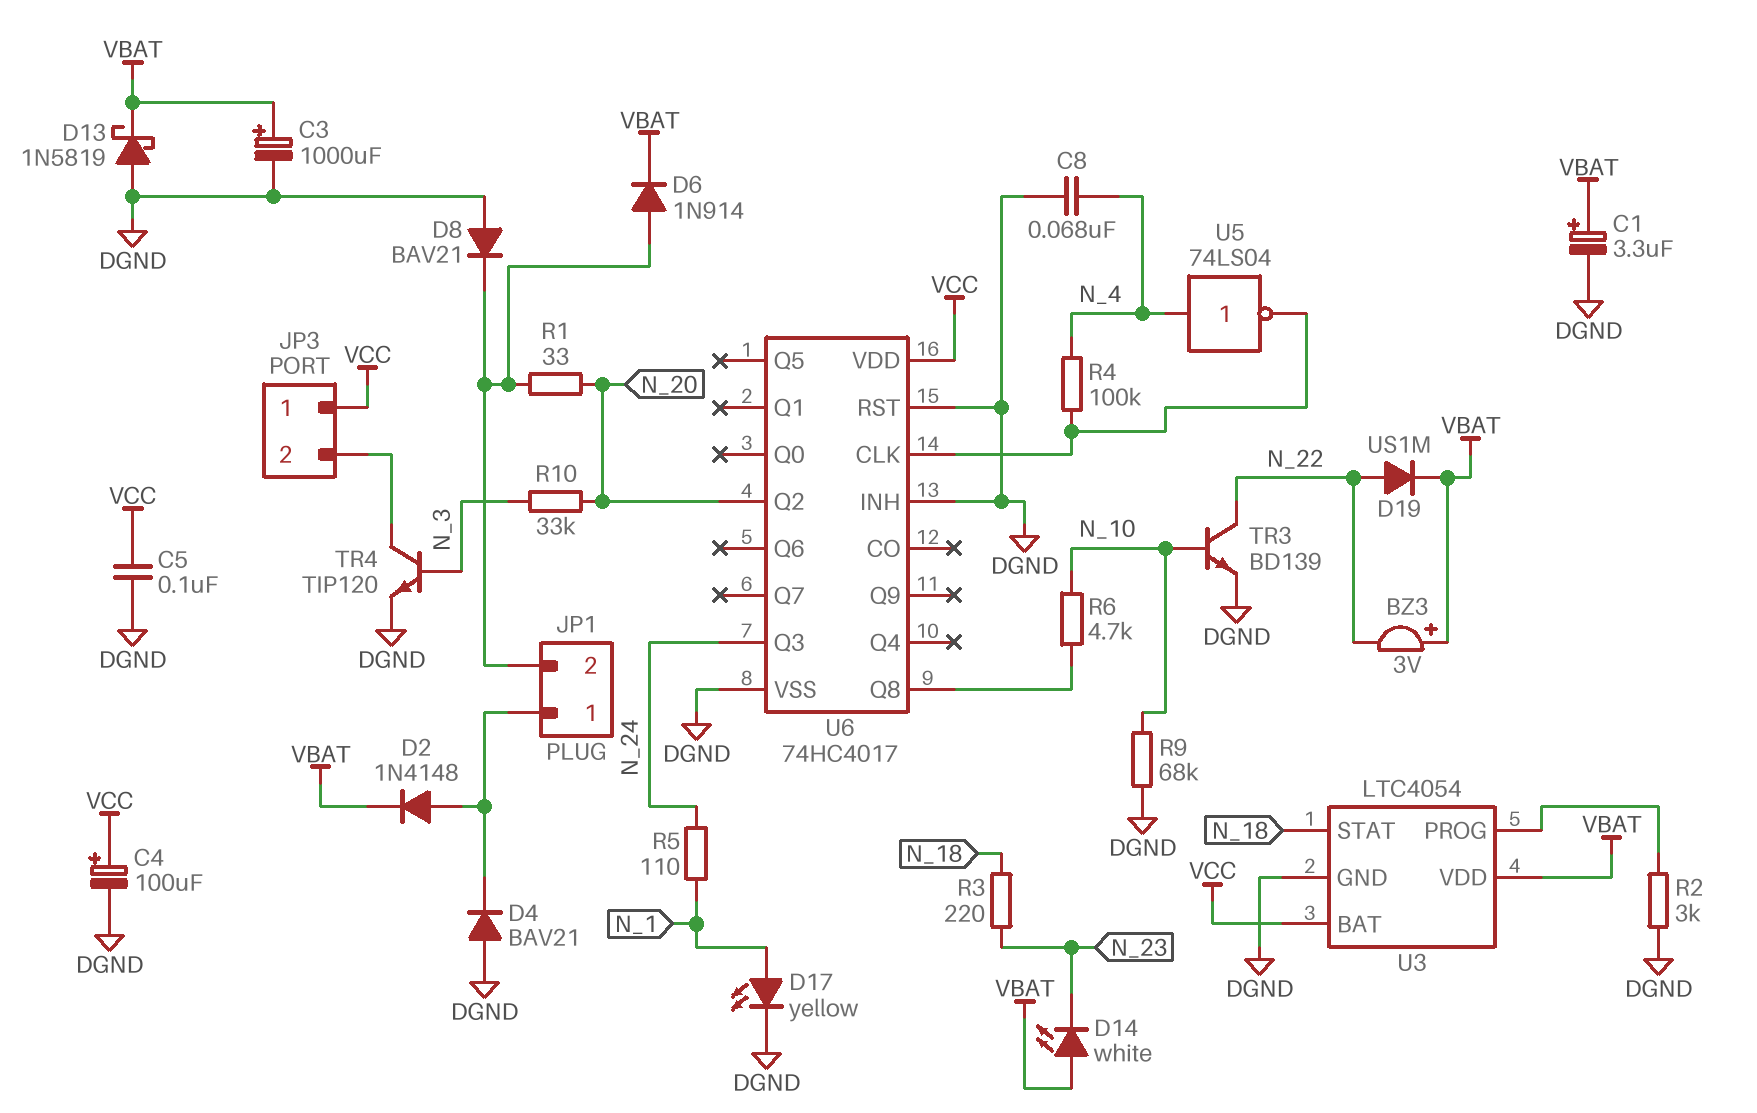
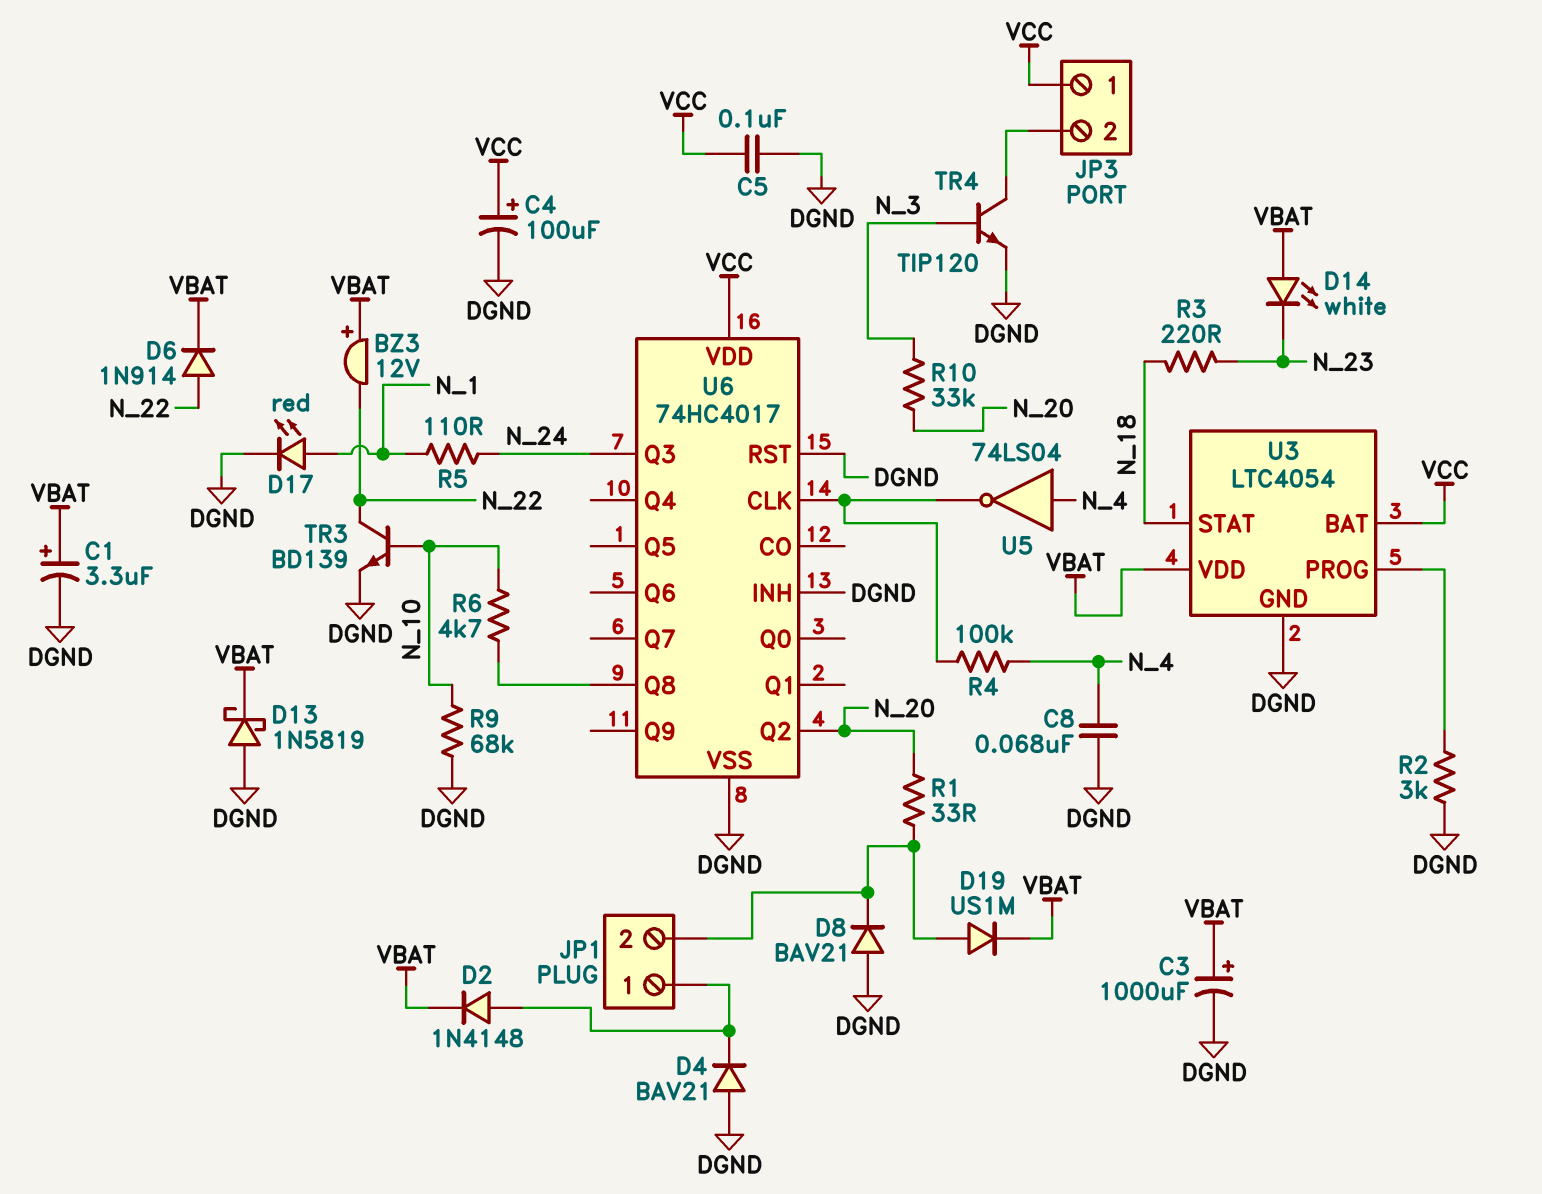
BZ3: buzzer 3V (plus VBAT, minus N_22) -> buzzer 12V (plus VBAT, minus N_22)
D6: diode 1N914 (A JP1/2, K VBAT) -> diode 1N914 (A N_22, K VBAT)
D17: LED yellow (A N_1, K DGND) -> LED red (A N_1, K DGND)
D19: diode US1M (A N_22, K VBAT) -> diode US1M (A JP1/2, K VBAT)

